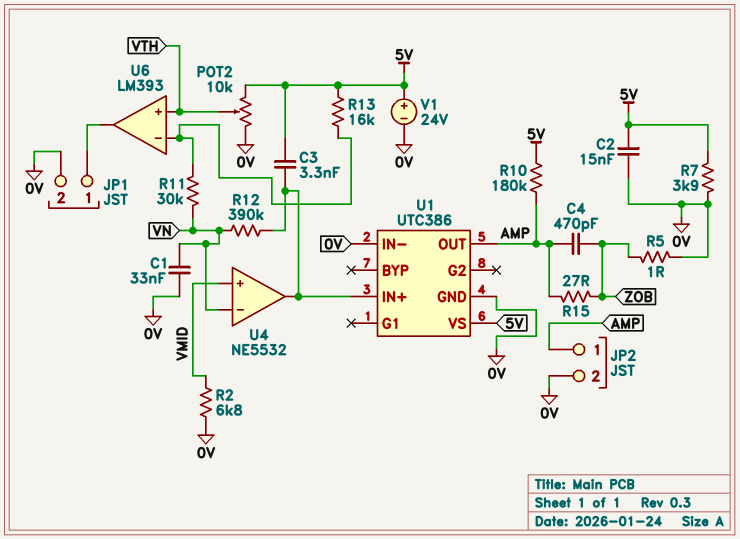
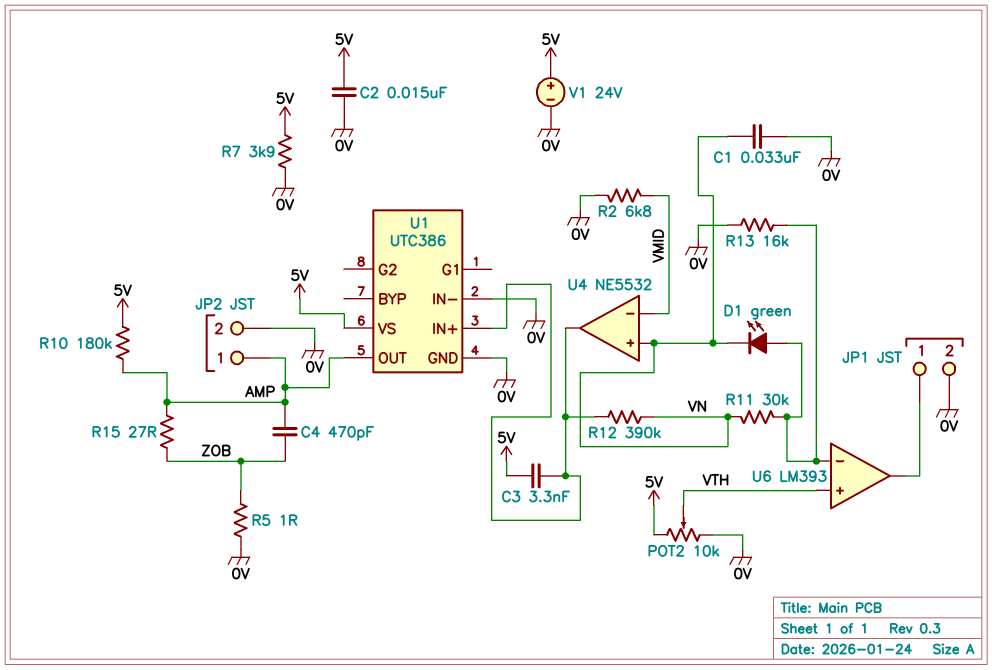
D1: none -> LED green (A U6/in-, K VN)
R13: 16k (5V, U6/in-) -> 16k (0V, U6/in-)
U4 pin in+: VMID -> VN
U4 pin in-: VN -> VMID

